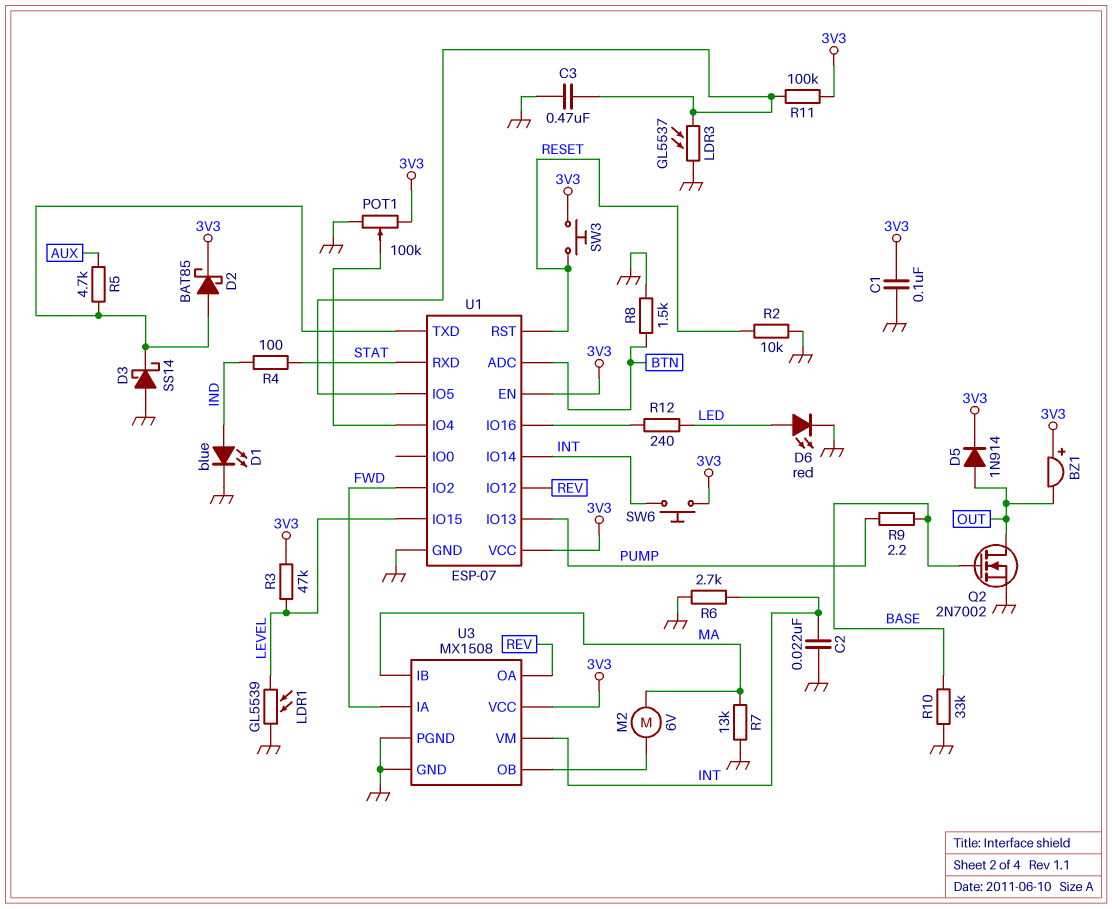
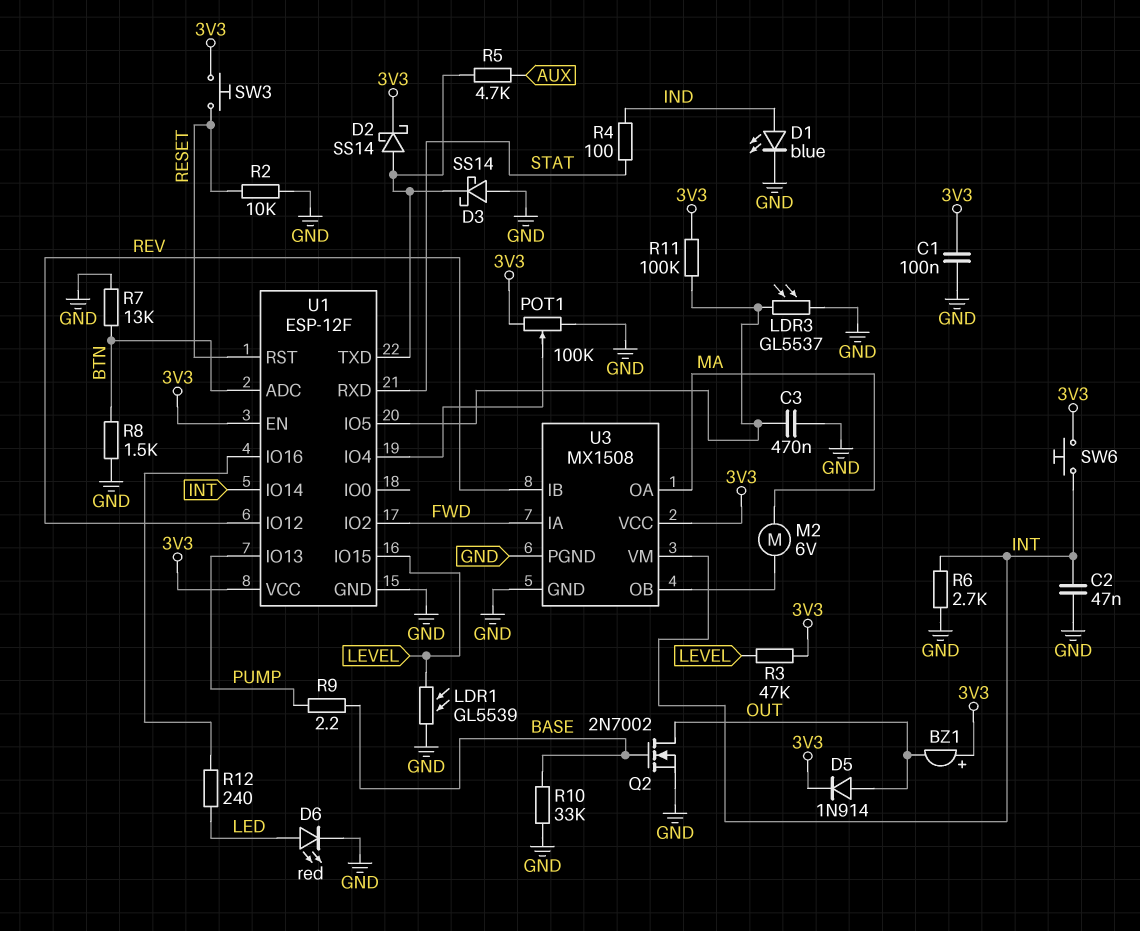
C2: 22nF (GND, INT) -> 47nF (GND, INT)
D2: schottky BAT85 (A U1/TXD, K 3V3) -> schottky SS14 (A U1/TXD, K 3V3)
R7: 13k (GND, MA) -> 13k (BTN, GND)
U1: ESP-07 -> ESP-12F
U3 pin IB: MA -> REV
U3 pin OA: REV -> MA

